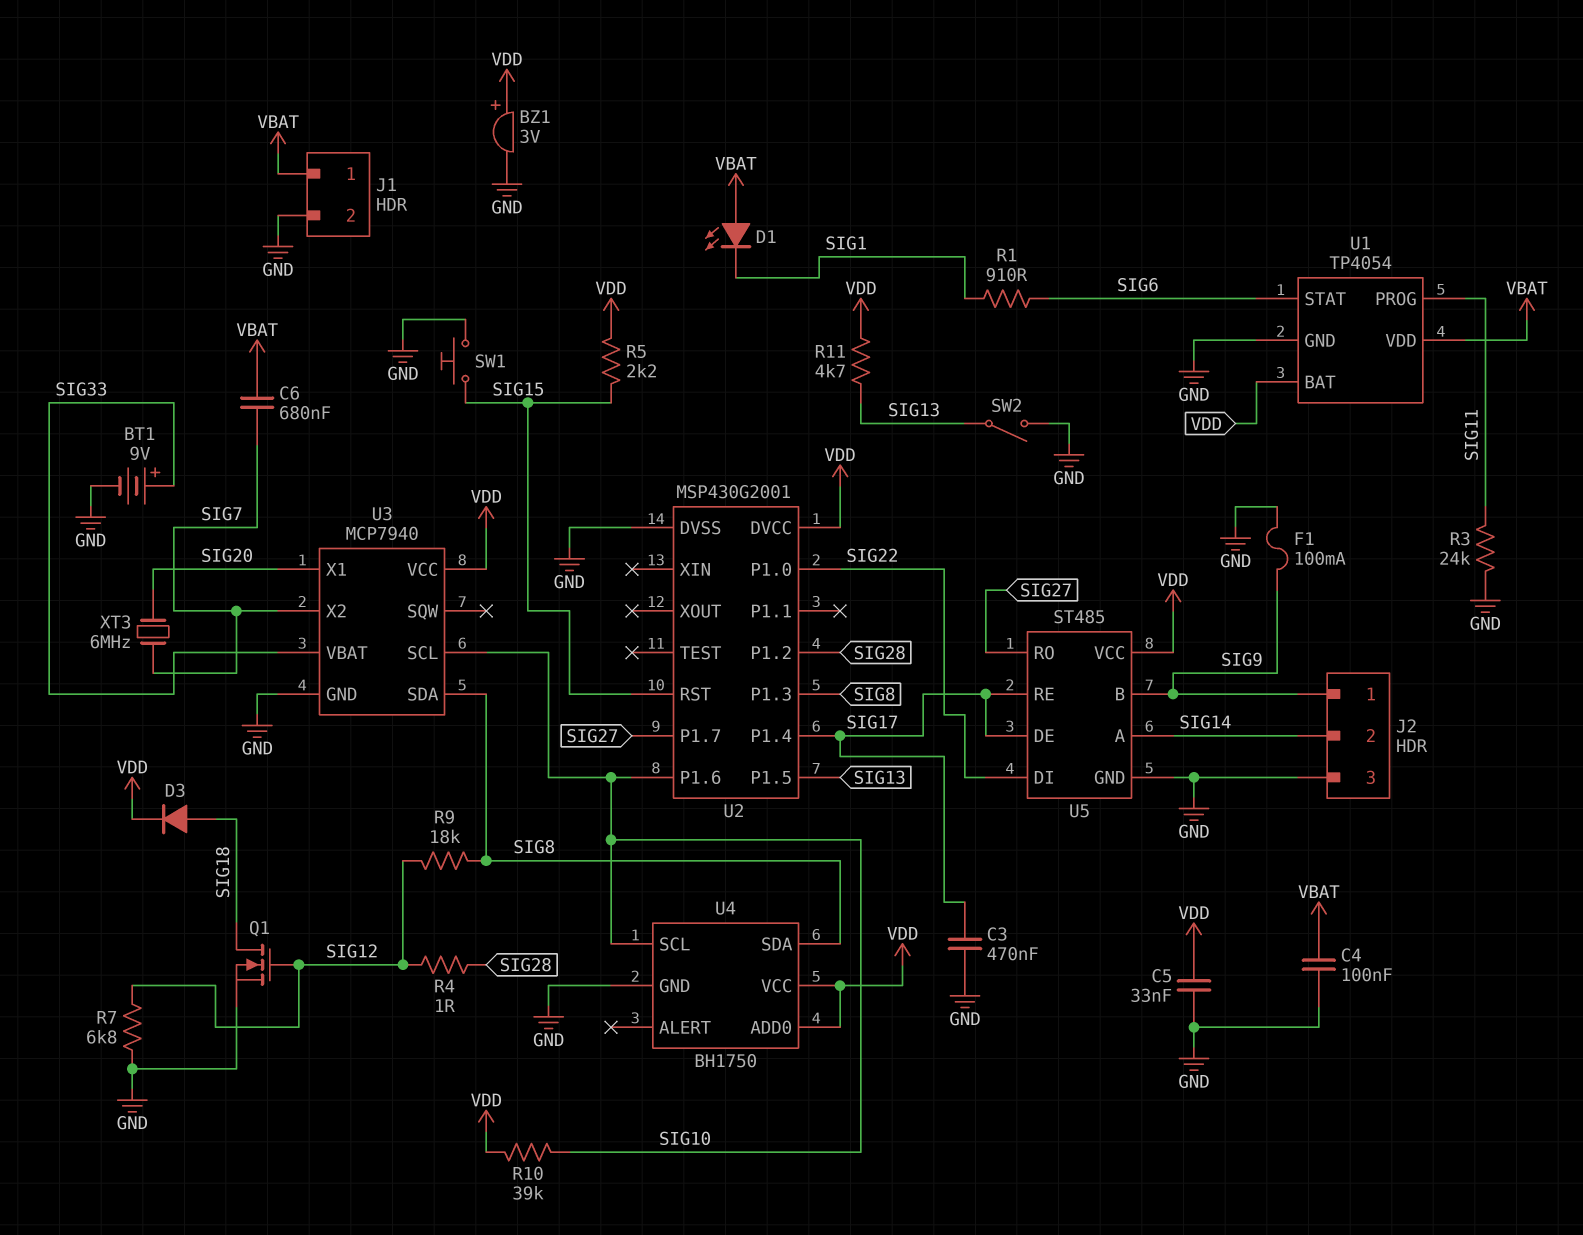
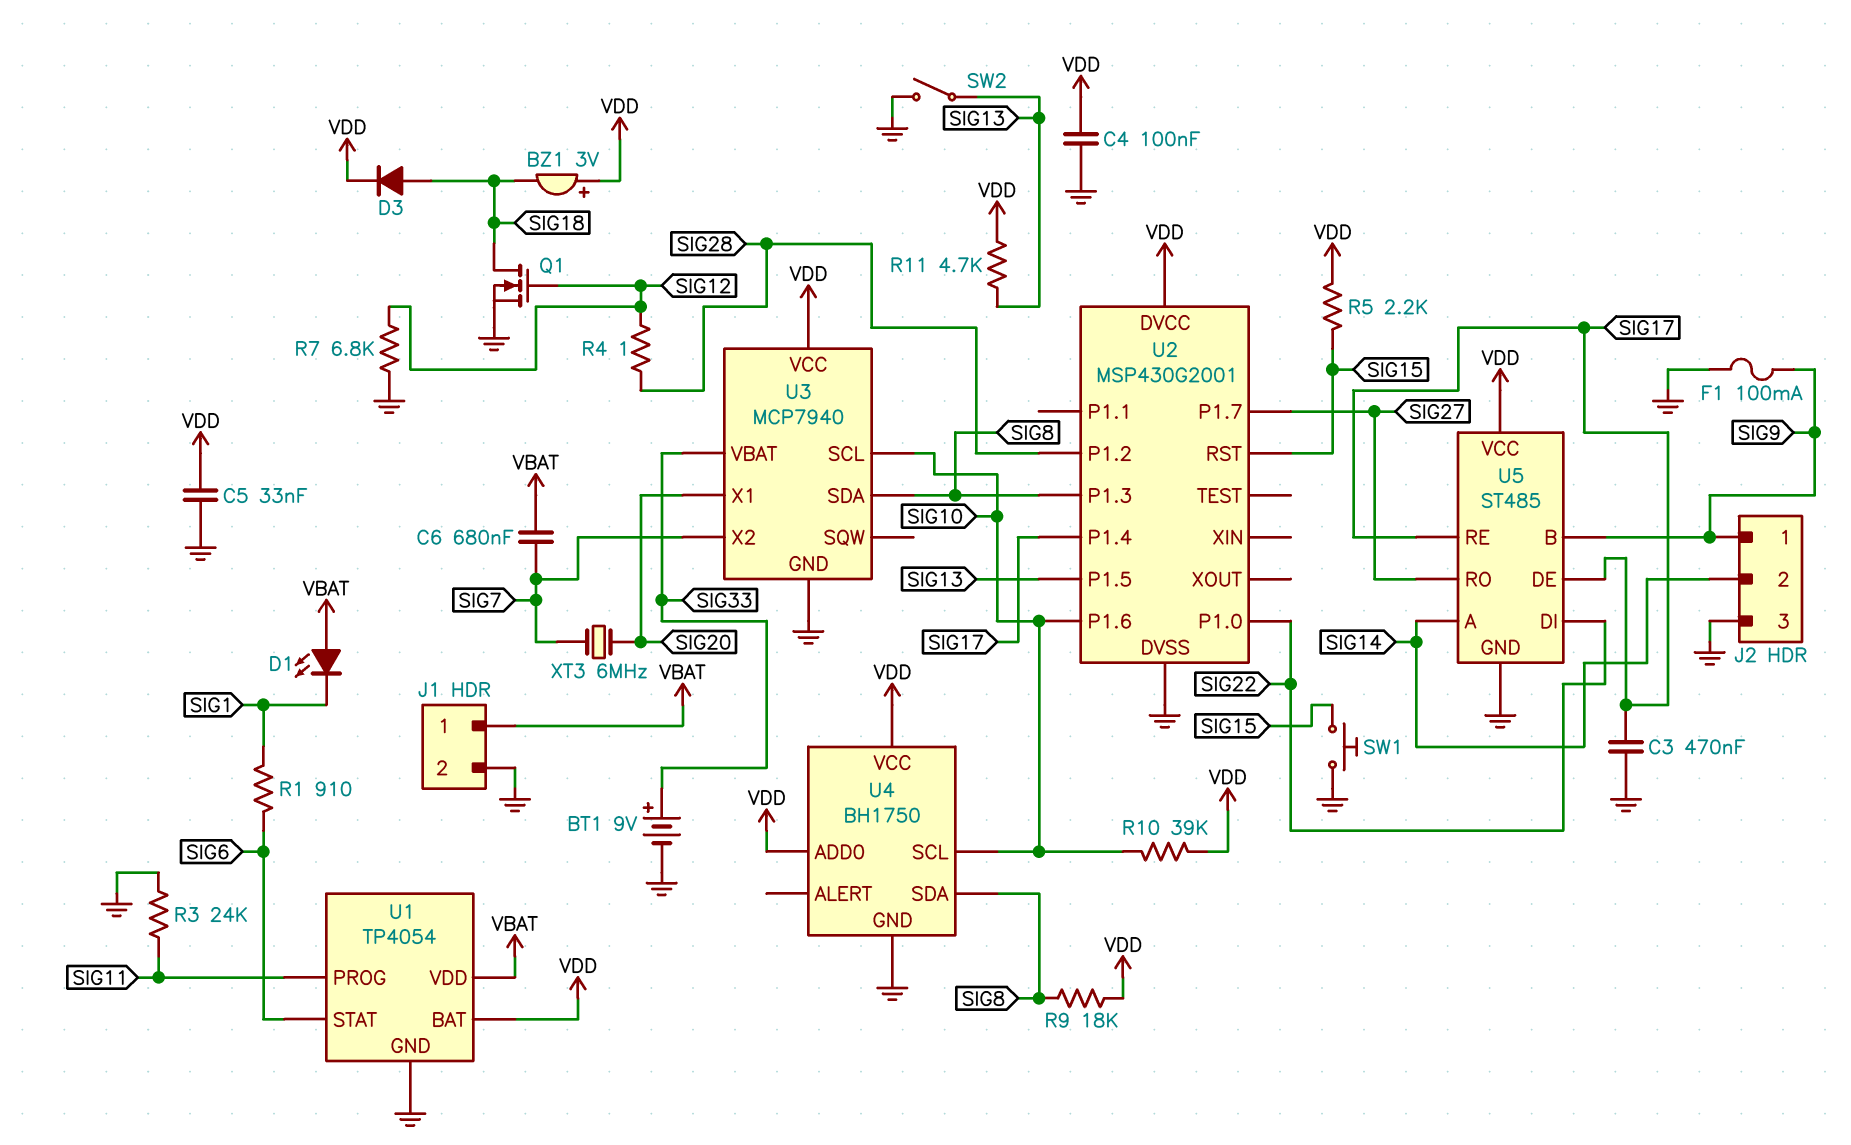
BZ1: buzzer 3V (plus VDD, minus GND) -> buzzer 3V (plus VDD, minus SIG18)
C4: 100nF (GND, VBAT) -> 100nF (GND, VDD)
R9: 18k (SIG8, SIG12) -> 18k (SIG8, VDD)

